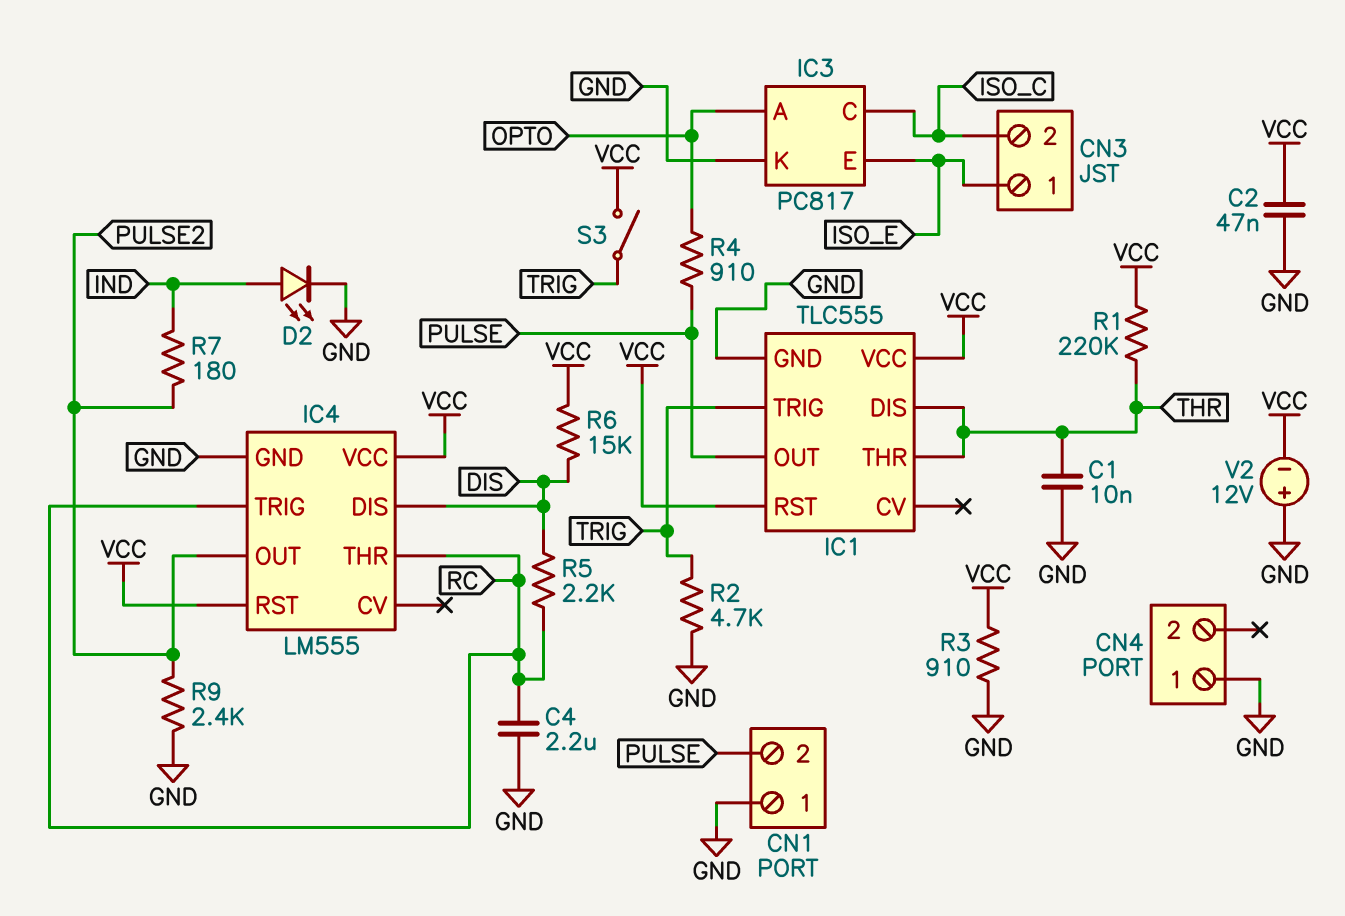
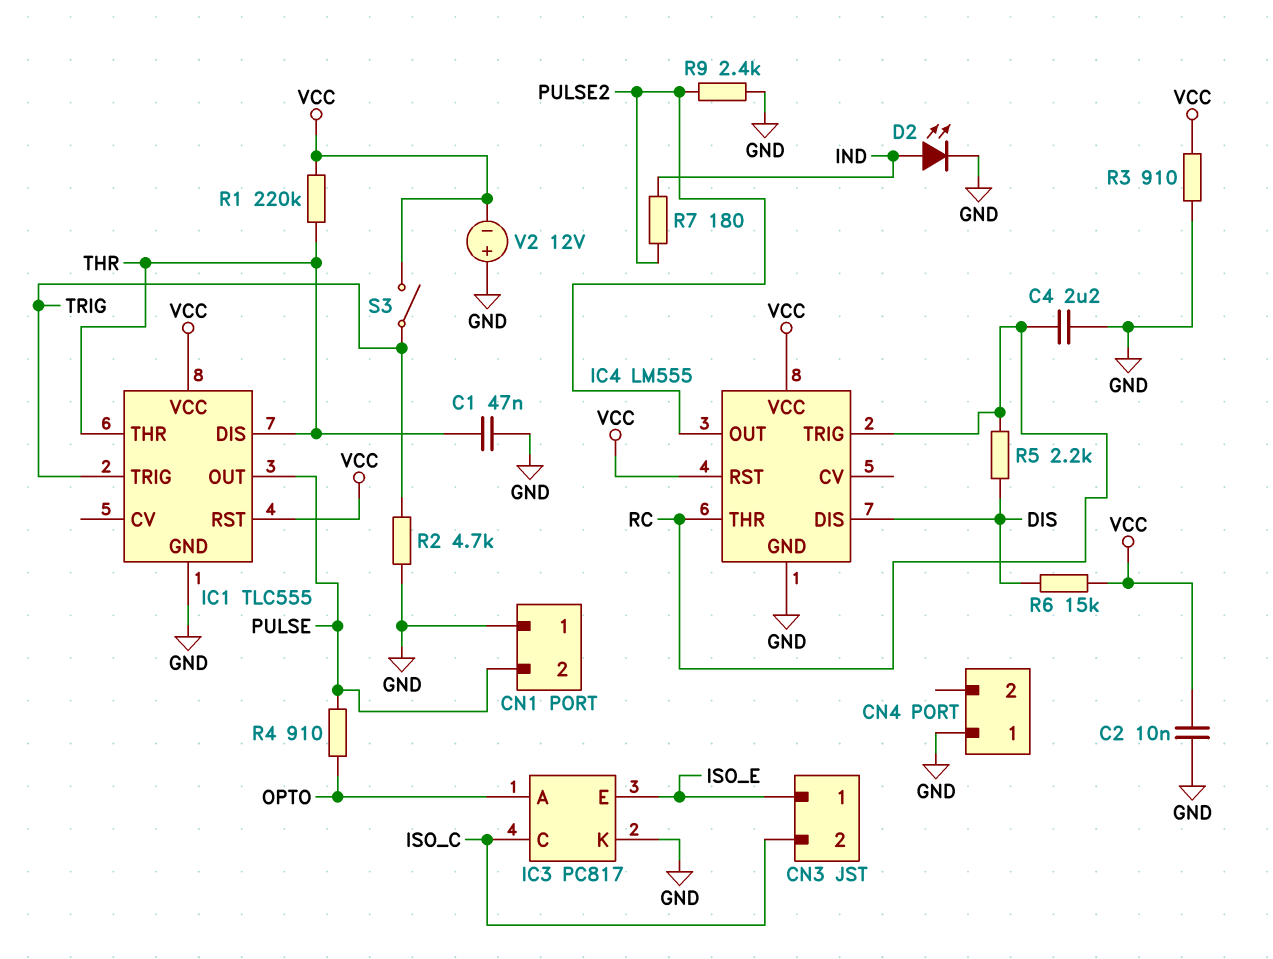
C1: 10nF (GND, THR) -> 47nF (GND, THR)
C2: 47nF (GND, VCC) -> 10nF (GND, VCC)

